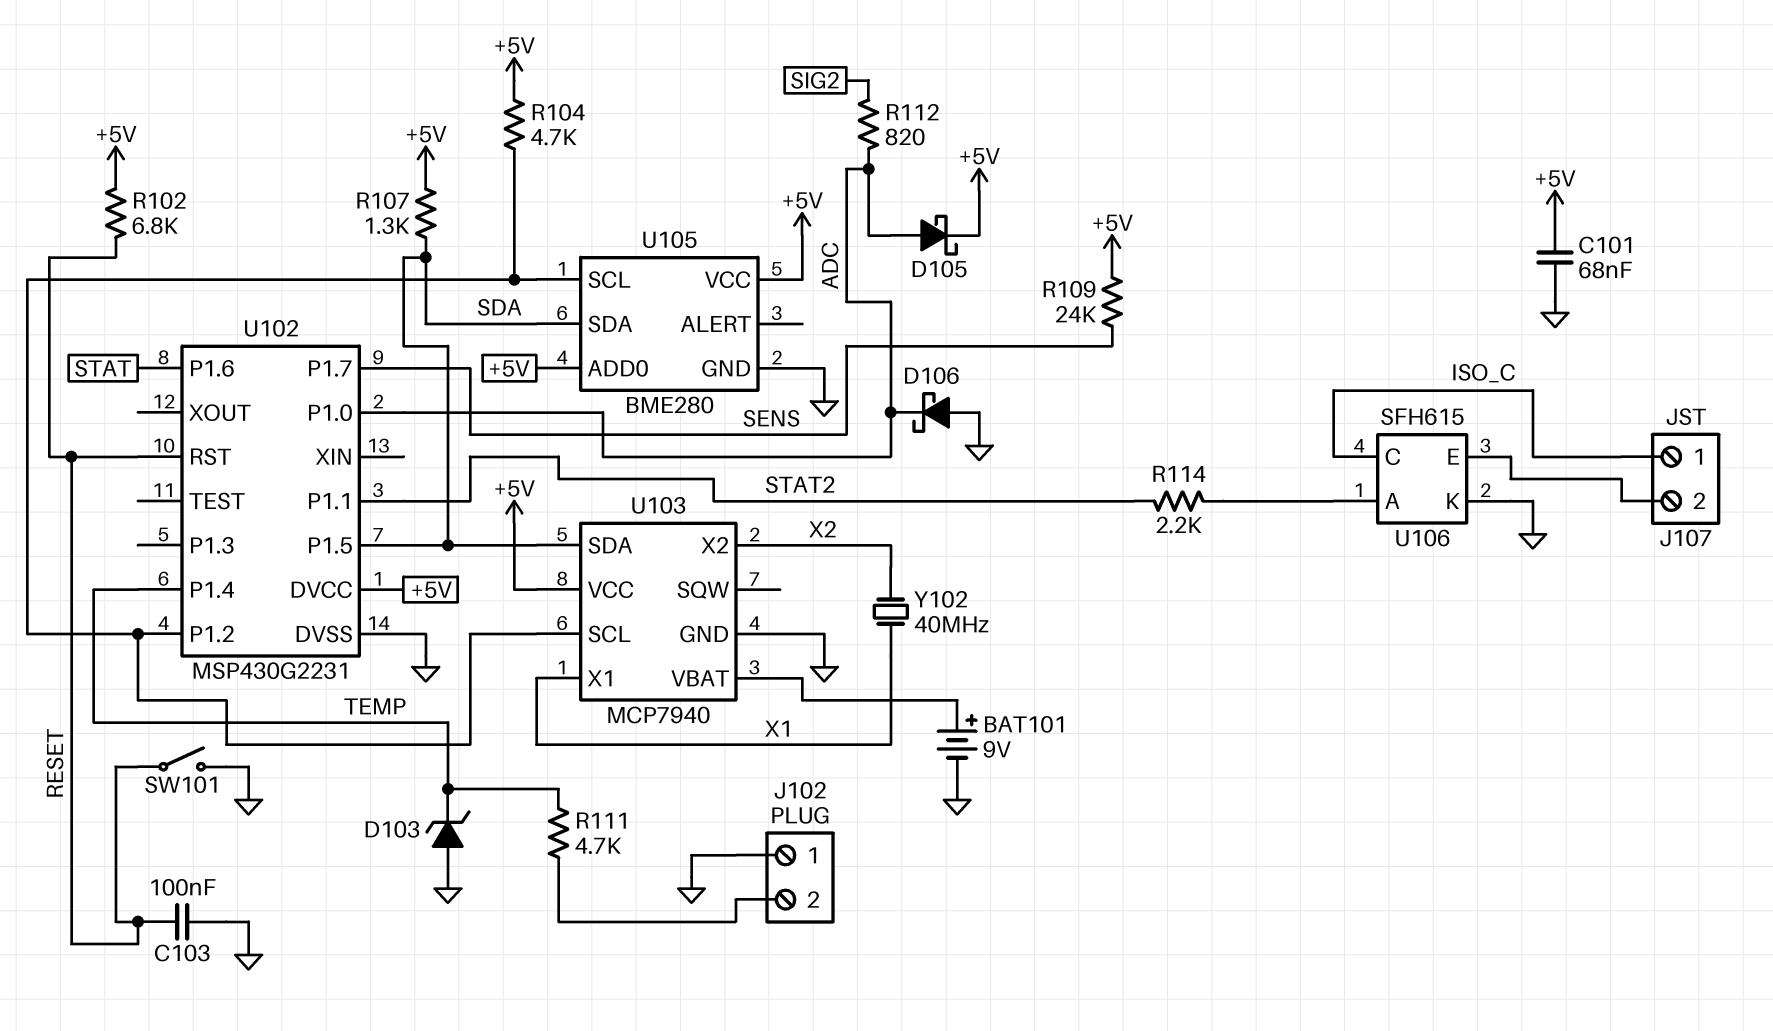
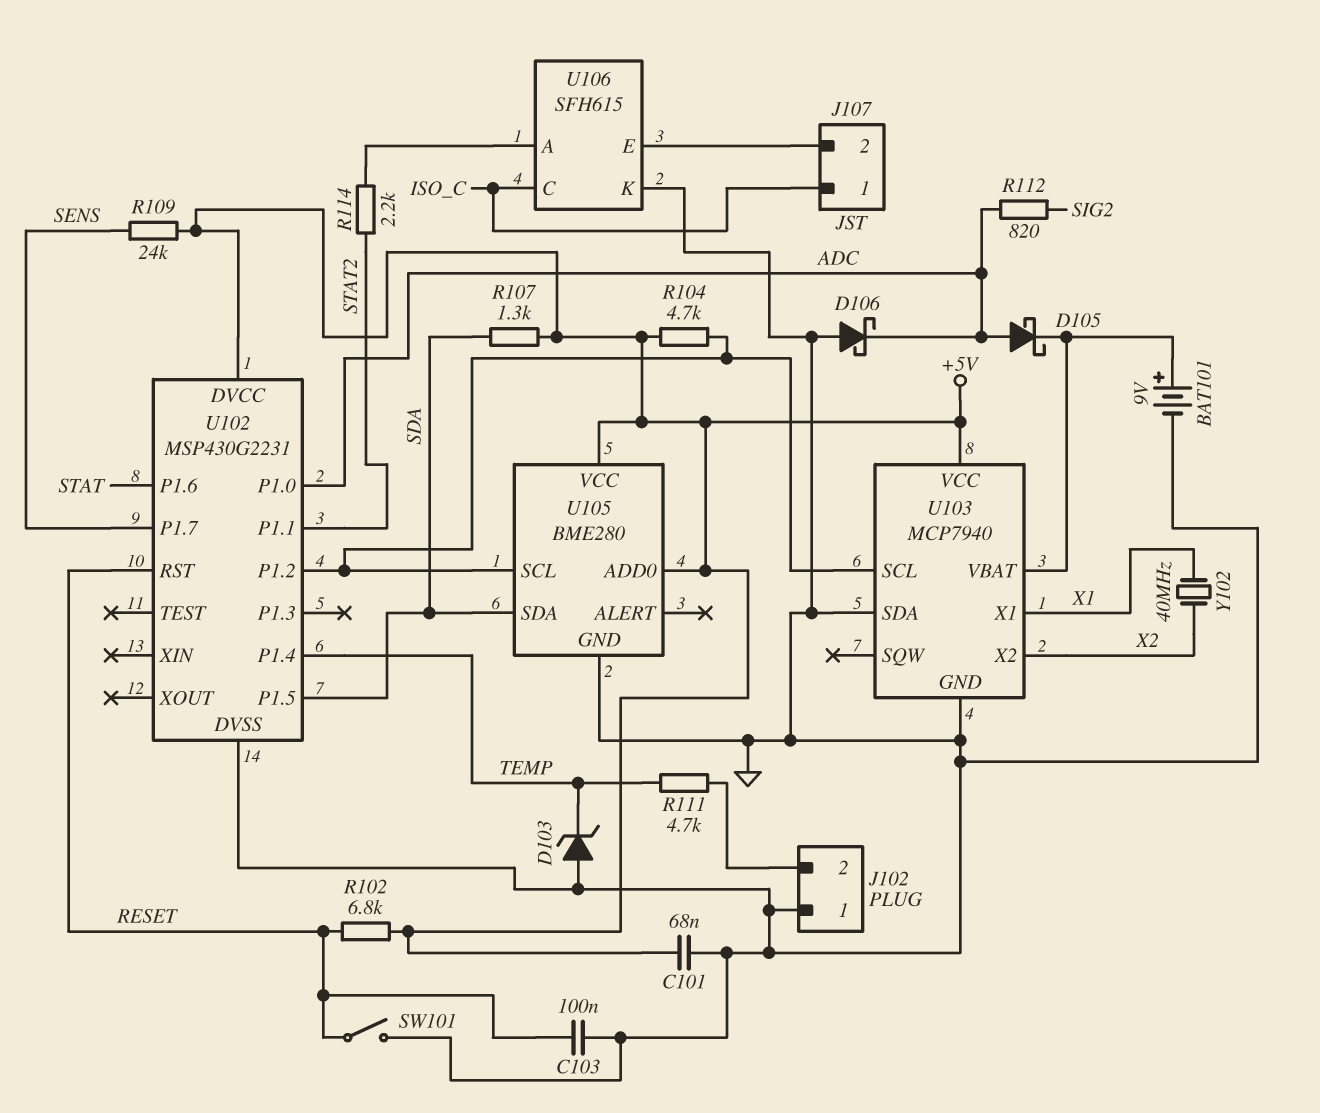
D105: schottky (A ADC, K +5V) -> schottky (A ADC, K U103/VBAT)
U103 pin SDA: SDA -> GND

